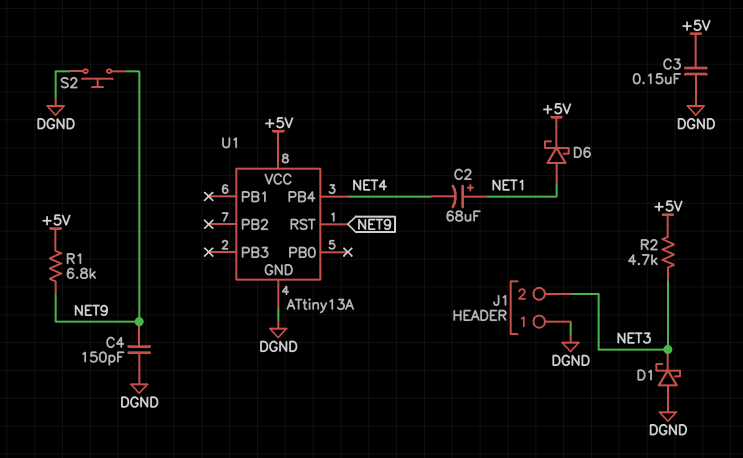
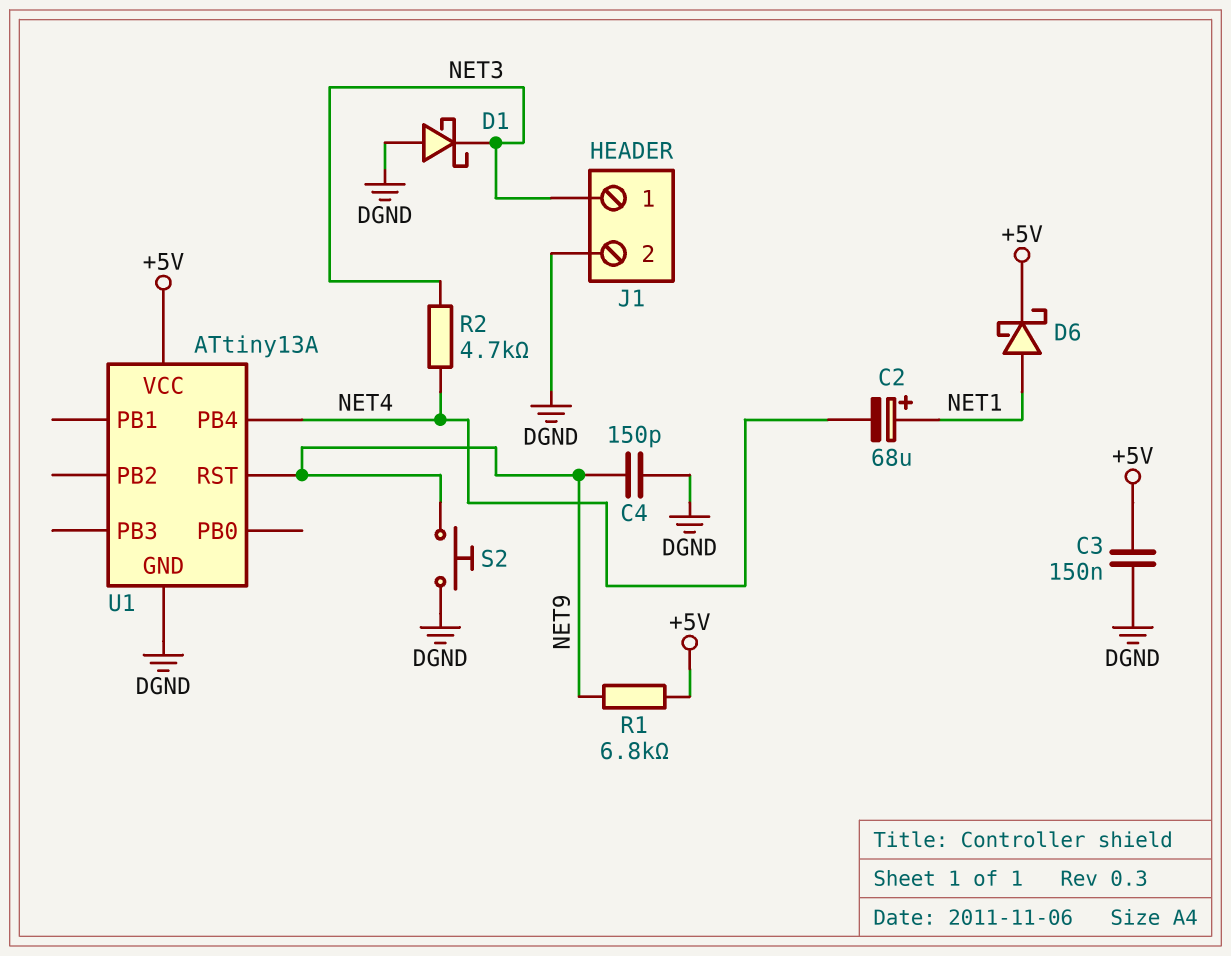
J1 pin 1: DGND -> NET3
J1 pin 2: NET3 -> DGND
R2: 4.7k (+5V, NET3) -> 4.7k (NET3, NET4)

